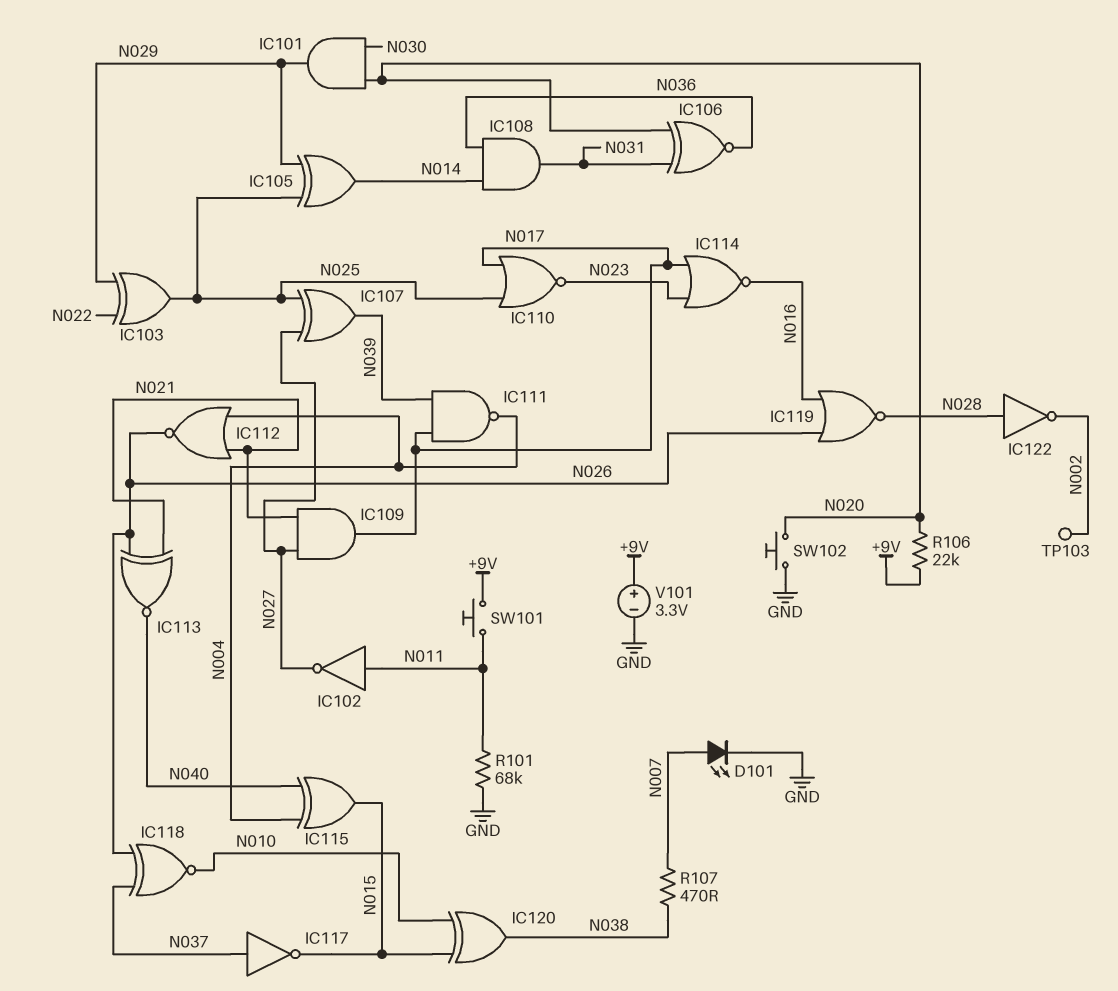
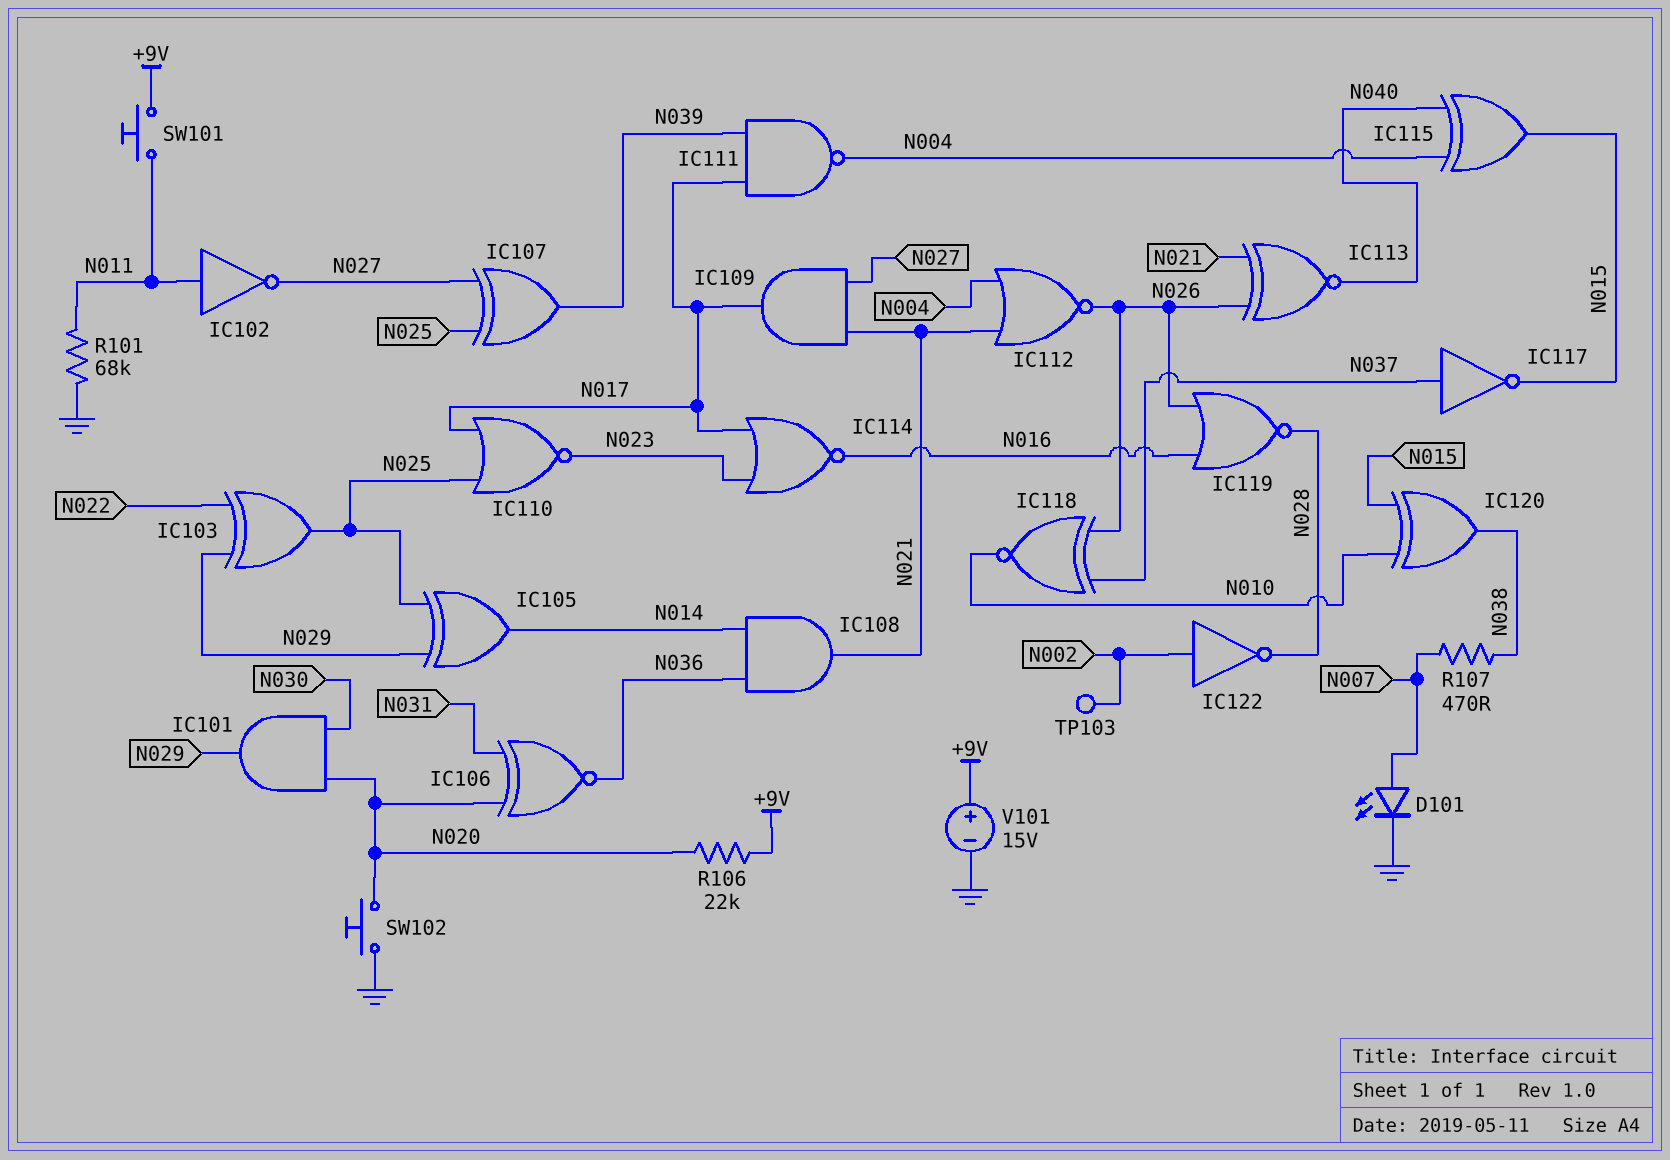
IC108: AND (in N014, in N036, out N031) -> AND (in N014, in N036, out N021)
IC122: NOT (in N028, out N002) -> NOT (in N002, out N028)
V101: 3.3V (plus +9V, minus GND) -> 15V (plus +9V, minus GND)

